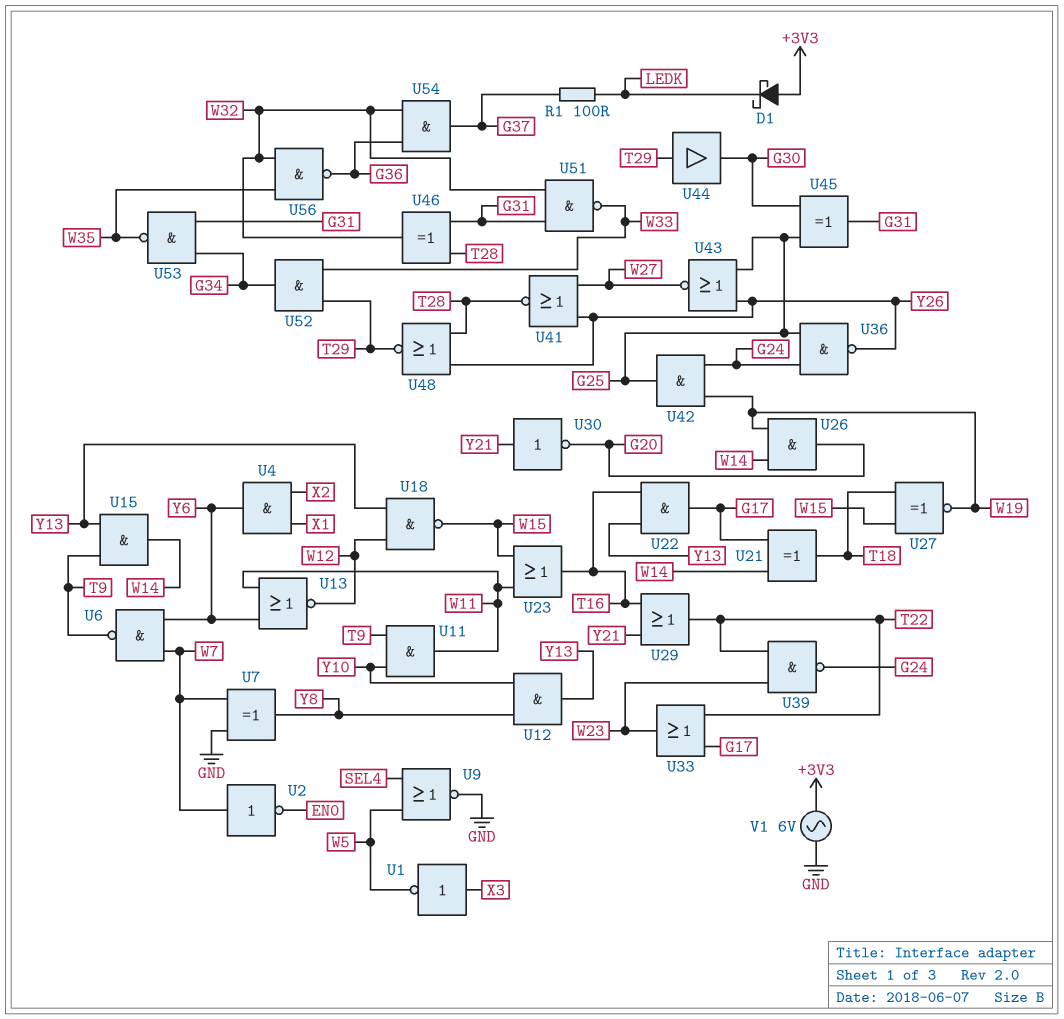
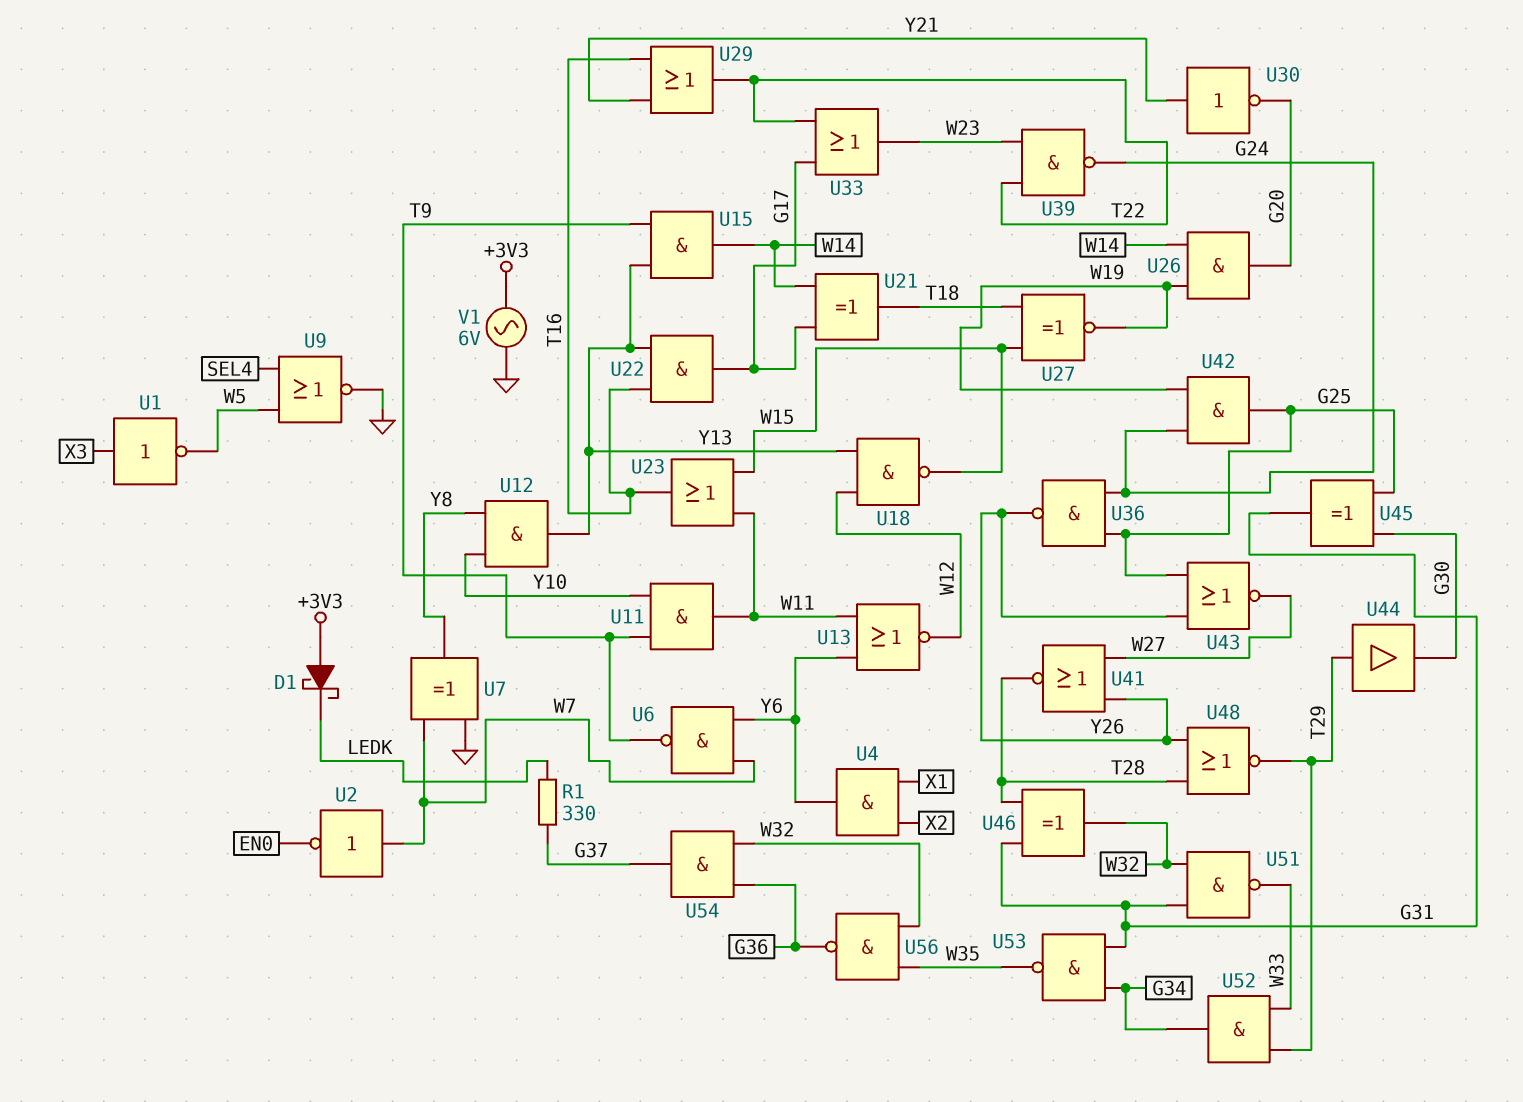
R1: 100 (G37, LEDK) -> 330 (G37, LEDK)

